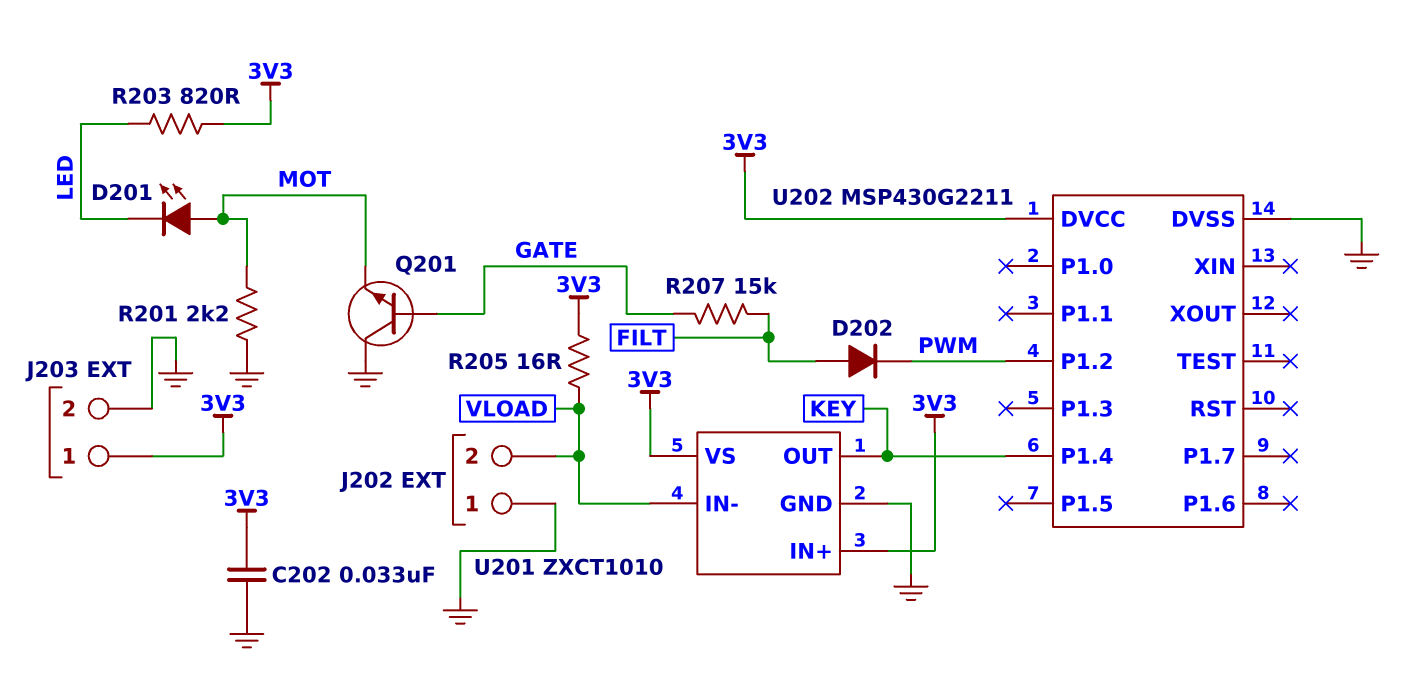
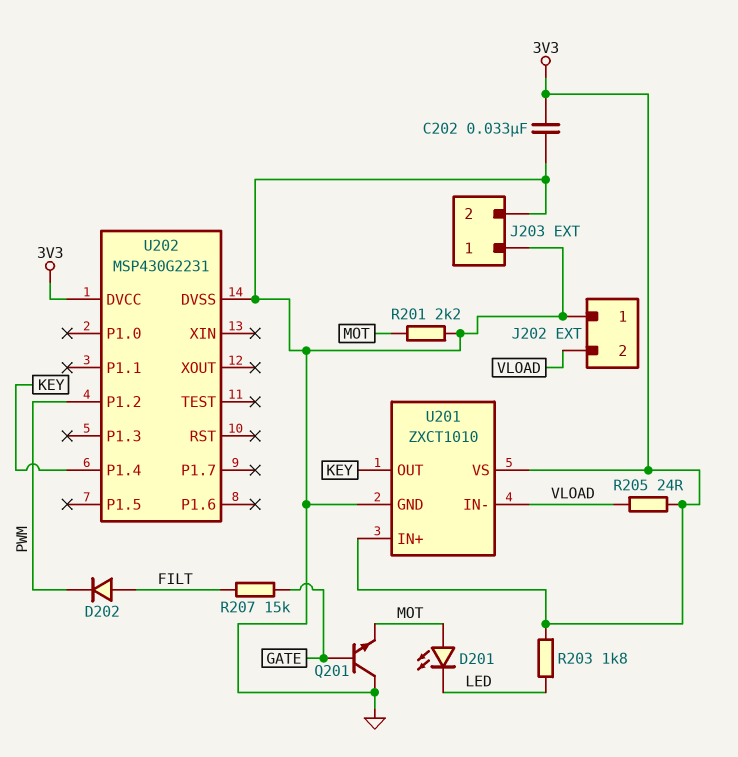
J203 pin 1: 3V3 -> GND
R203: 820 (3V3, LED) -> 1.8k (3V3, LED)
R205: 16 (3V3, VLOAD) -> 24 (3V3, VLOAD)
U202: MSP430G2211 -> MSP430G2231

